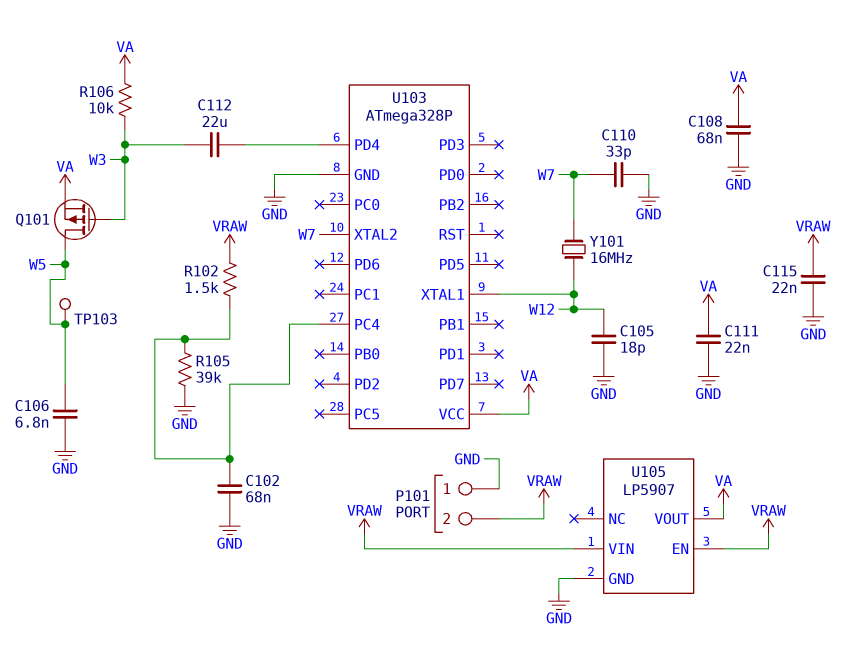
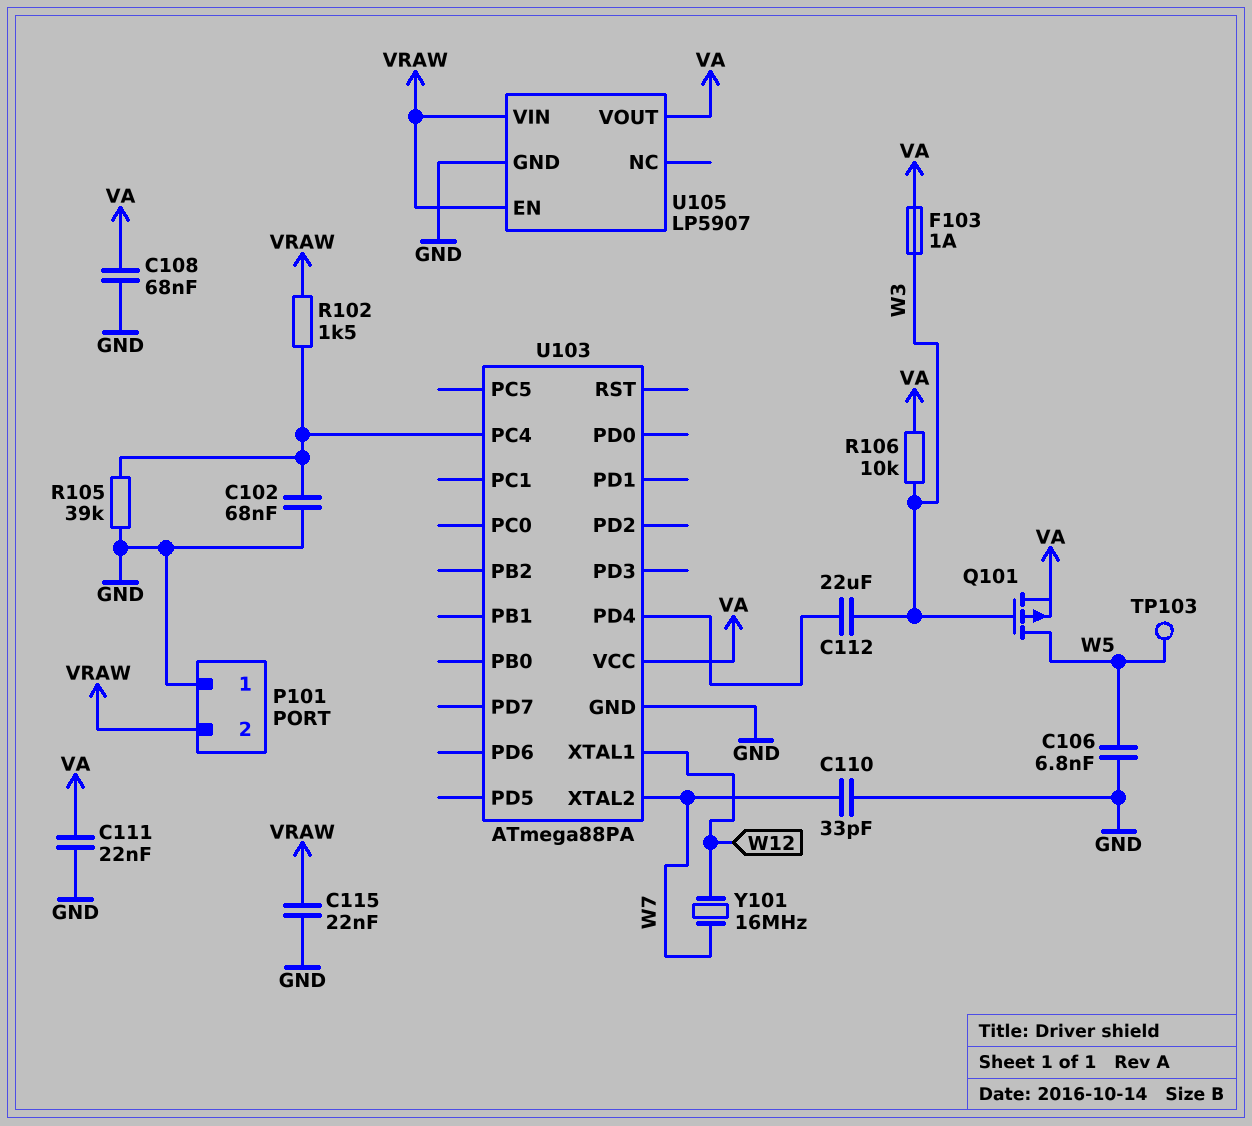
C105: 18pF (GND, W12) -> none
F103: none -> 1A (VA, W3)
U103: ATmega328P -> ATmega88PA

